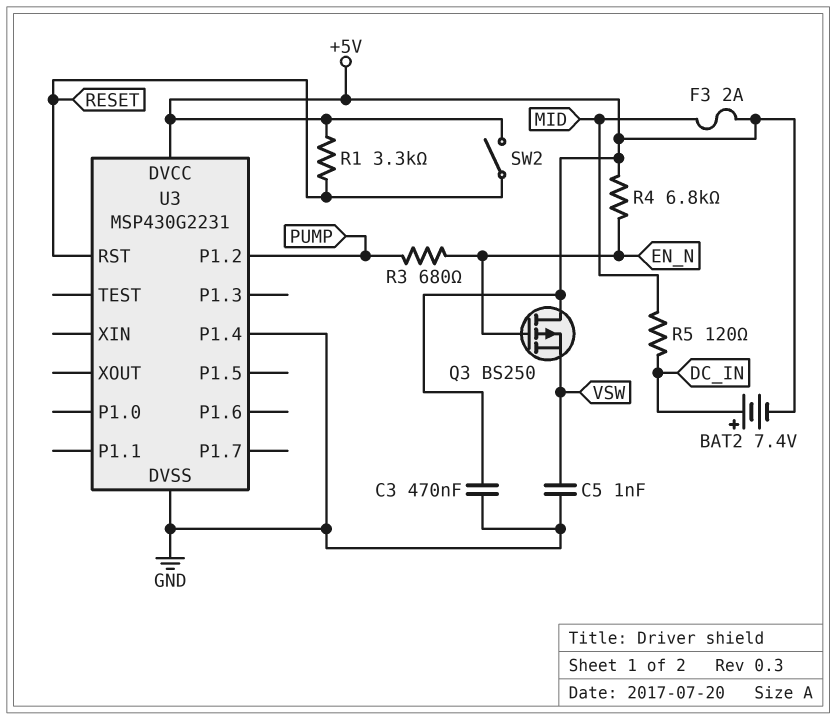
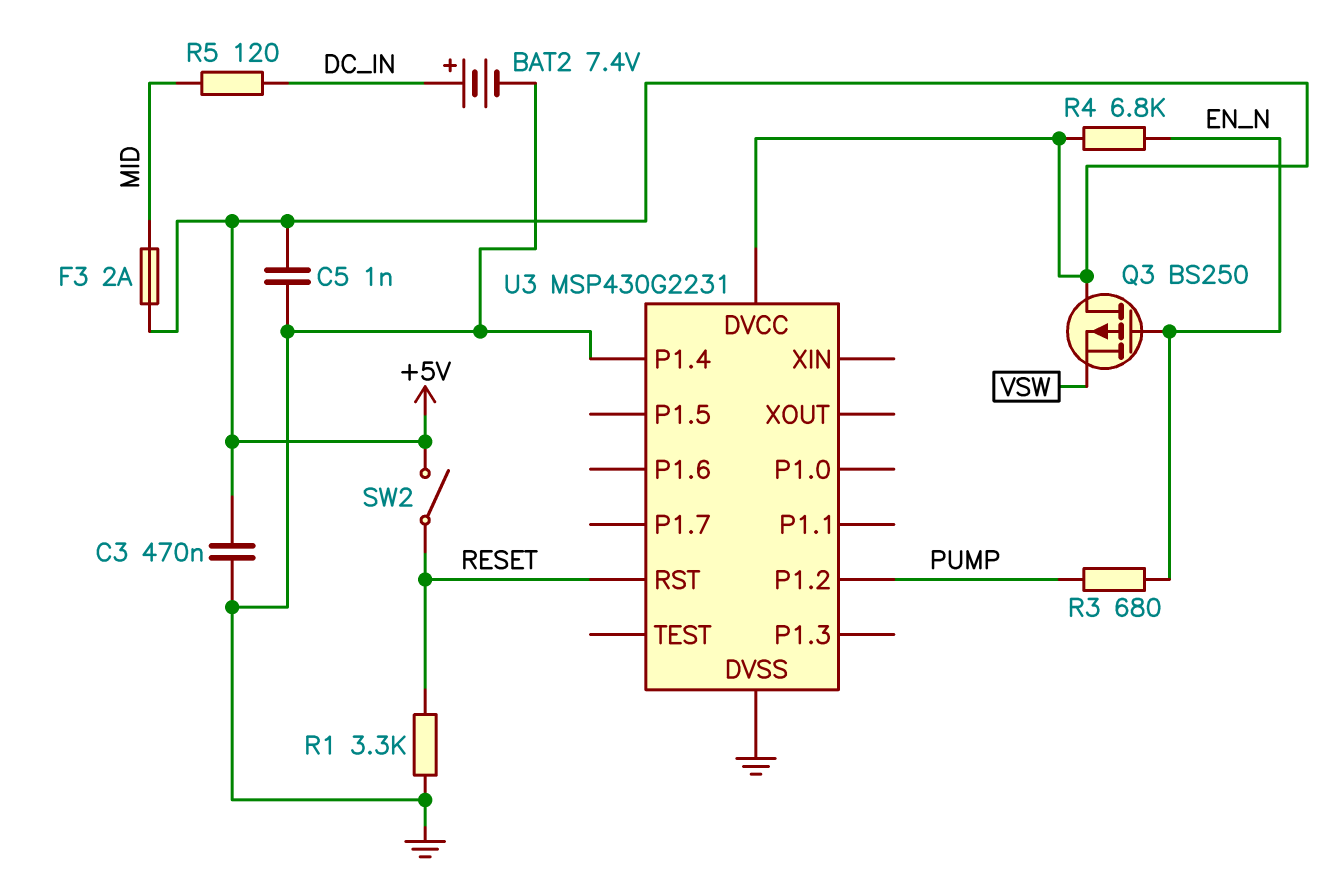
BAT2: 7.4V (plus DC_IN, minus +5V) -> 7.4V (plus DC_IN, minus GND)
C5: 1nF (GND, VSW) -> 1nF (+5V, GND)
R1: 3.3k (+5V, RESET) -> 3.3k (GND, RESET)

